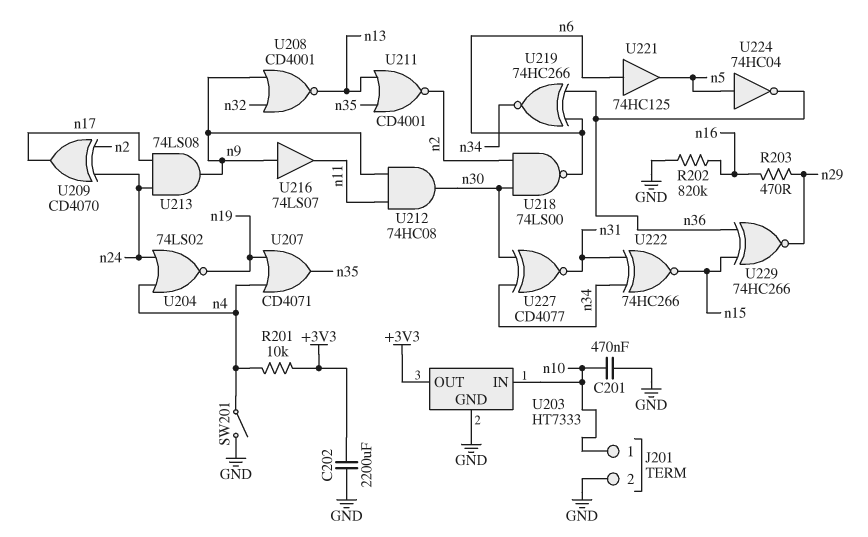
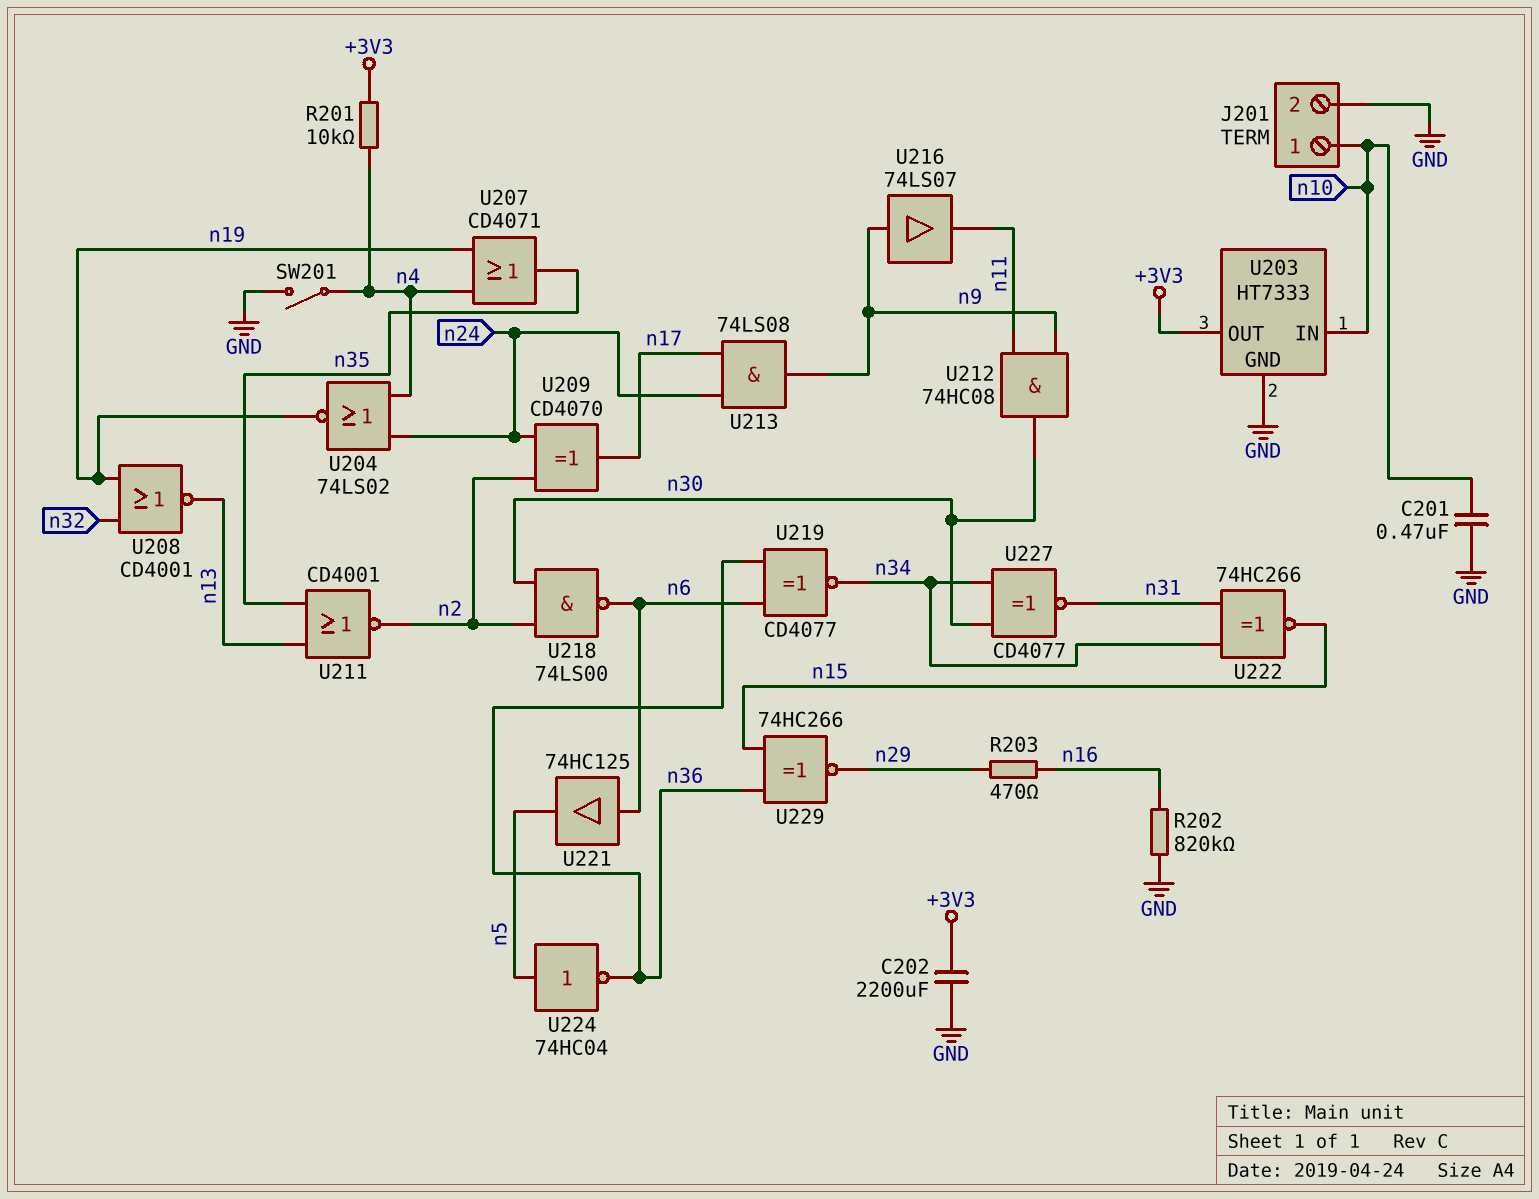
U208: NOR CD4001 (in n9, in n32, out n13) -> NOR CD4001 (in n19, in n32, out n13)
U219: XNOR 74HC266 (in n6, in n36, out n34) -> XNOR CD4077 (in n6, in n36, out n34)

